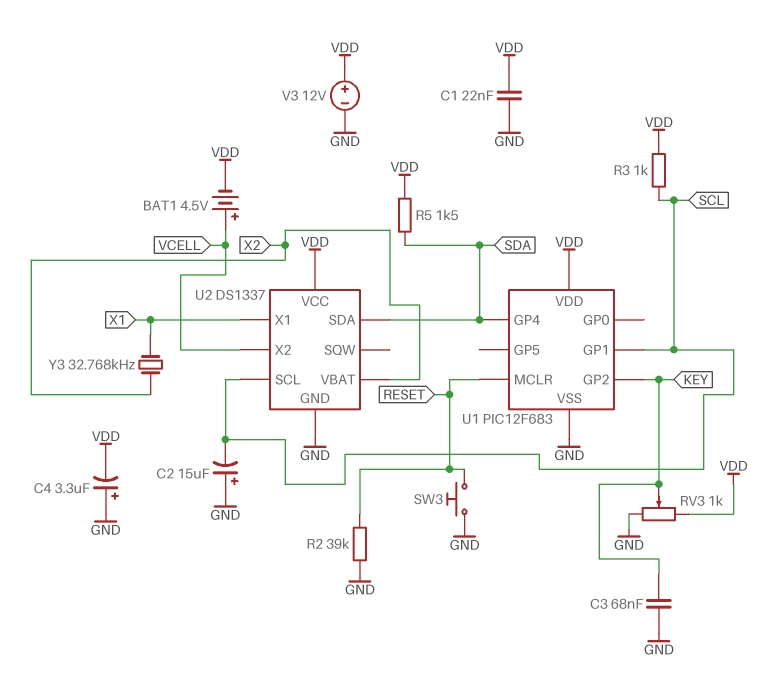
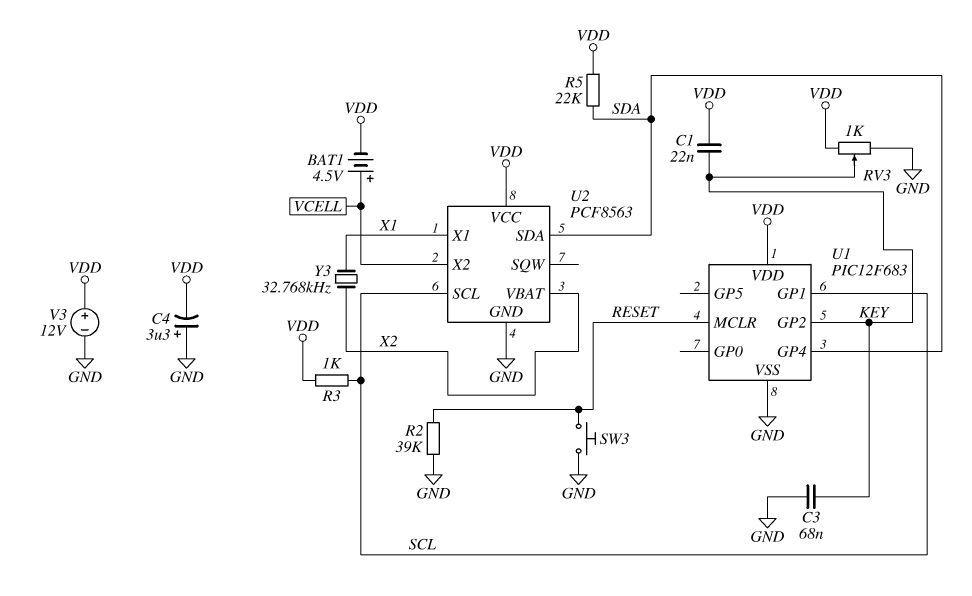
C1: 22nF (GND, VDD) -> 22nF (KEY, VDD)
C2: 15uF (plus GND, minus SCL) -> none
R5: 1.5k (SDA, VDD) -> 22k (SDA, VDD)
U2: DS1337 -> PCF8563

